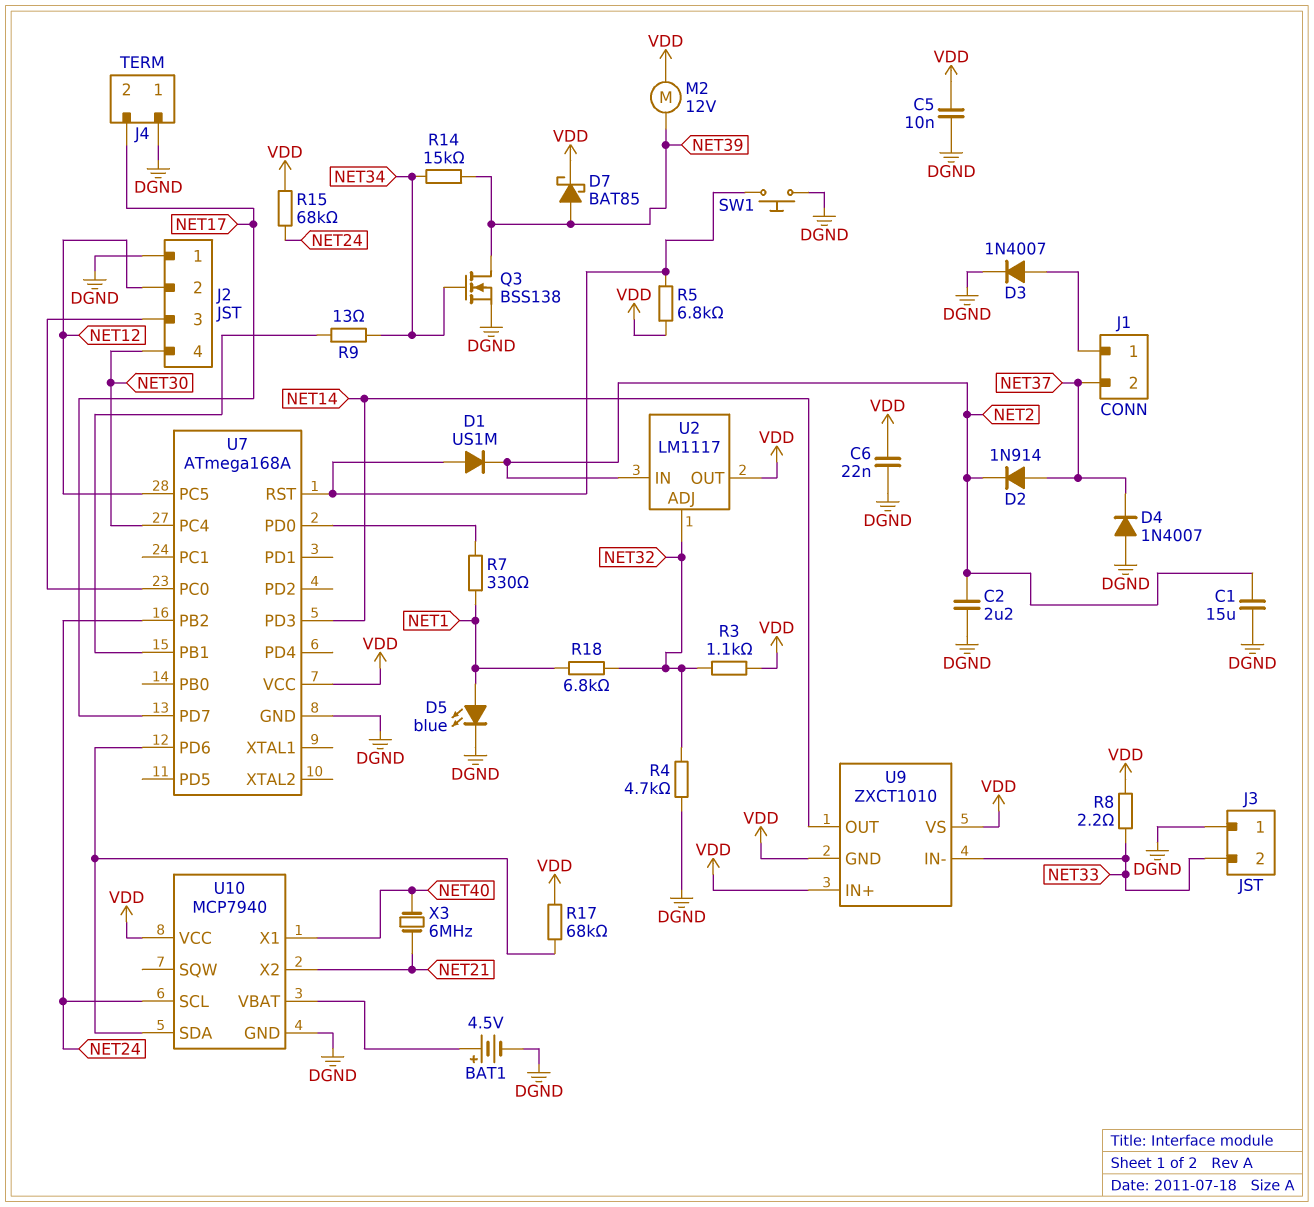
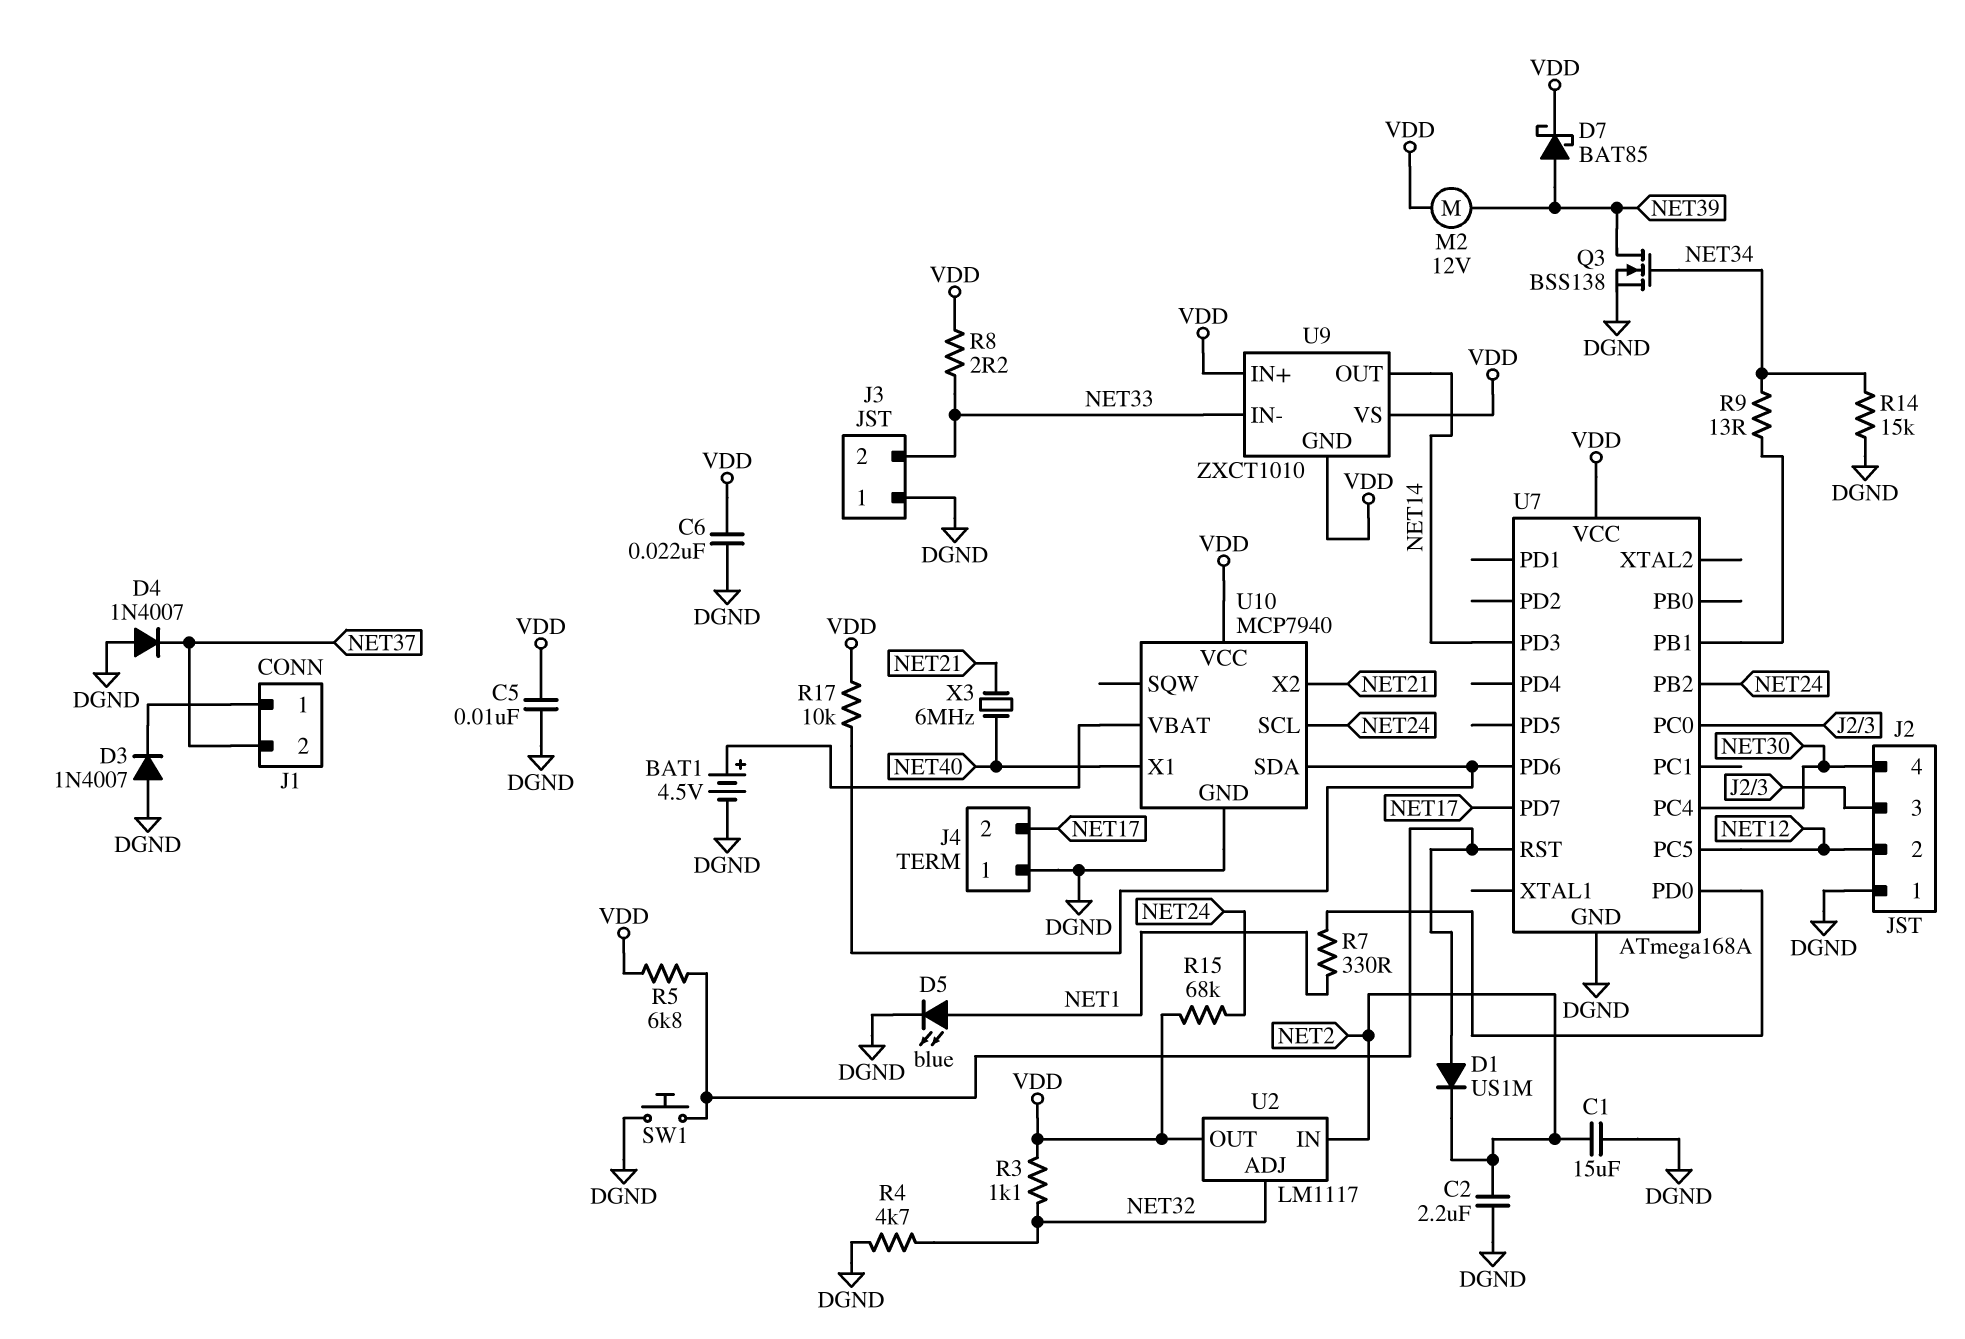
D2: diode 1N914 (A NET37, K NET2) -> none
D3: diode 1N4007 (A J1/1, K DGND) -> diode 1N4007 (A DGND, K J1/1)
R14: 15k (NET34, NET39) -> 15k (DGND, NET34)
R17: 68k (U7/PD6, VDD) -> 10k (U7/PD6, VDD)
R18: 6.8k (NET1, NET32) -> none

